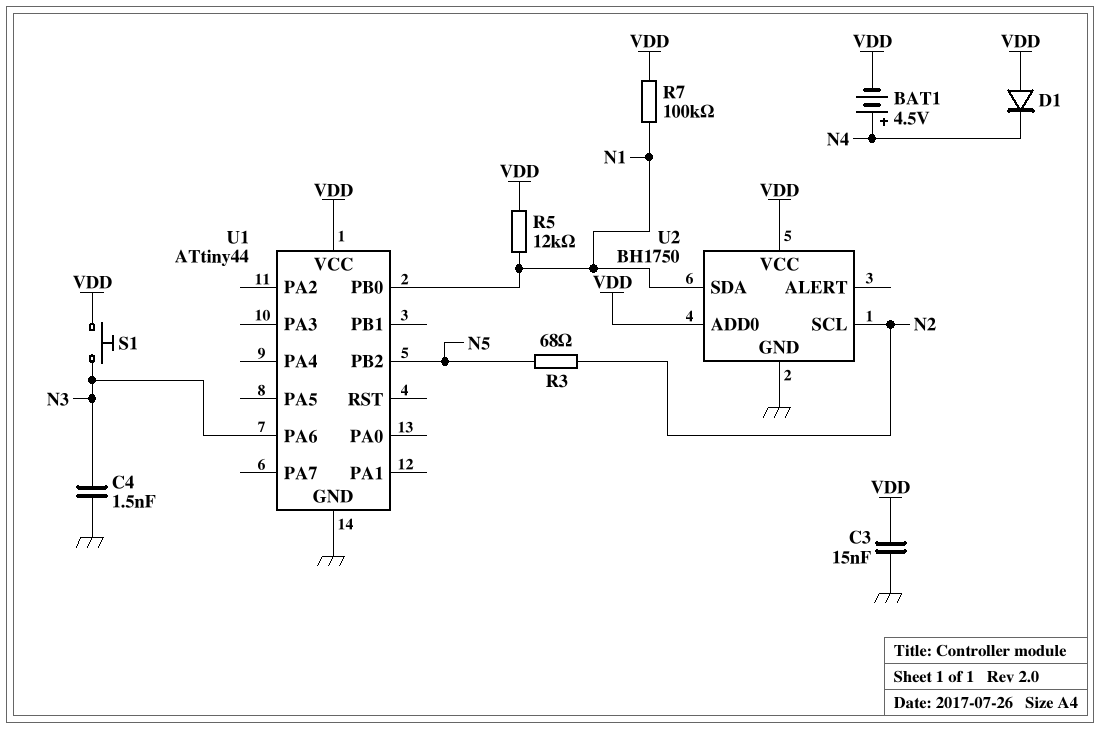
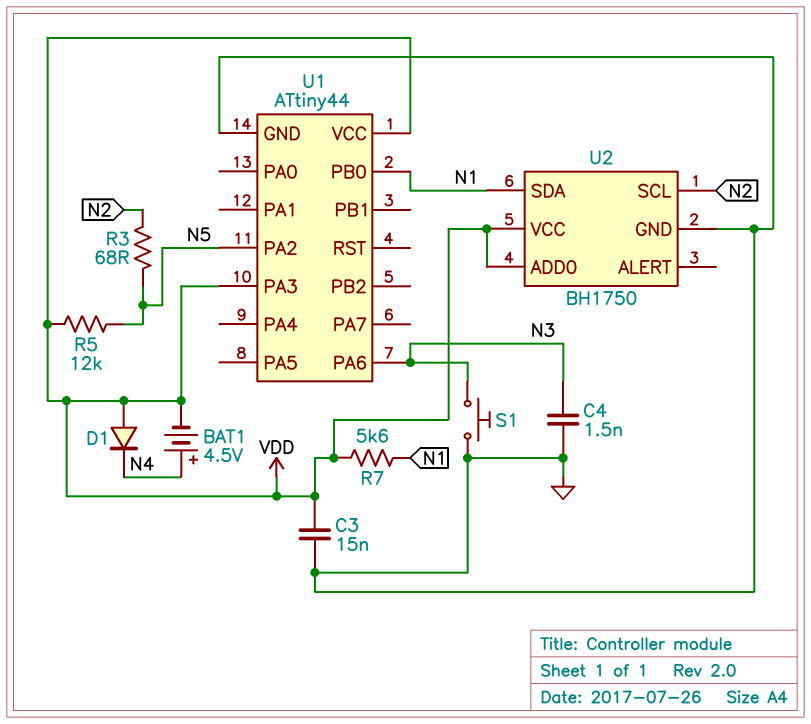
R5: 12k (N1, VDD) -> 12k (N5, VDD)
R7: 100k (N1, VDD) -> 5.6k (N1, VDD)
S1: button (N3, VDD) -> button (GND, N3)
U1 pin PA2: none -> N5
U1 pin PA3: none -> VDD
U1 pin PB2: N5 -> none

